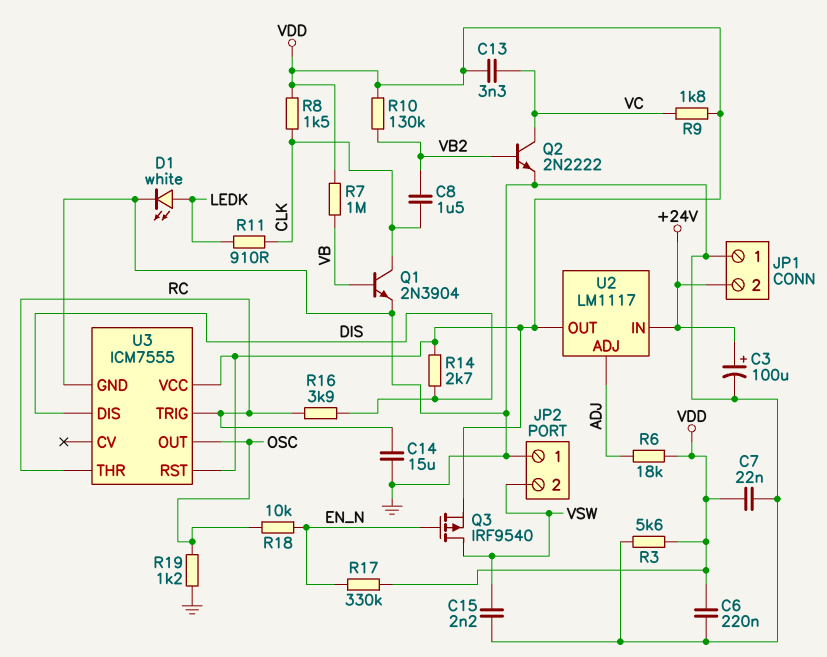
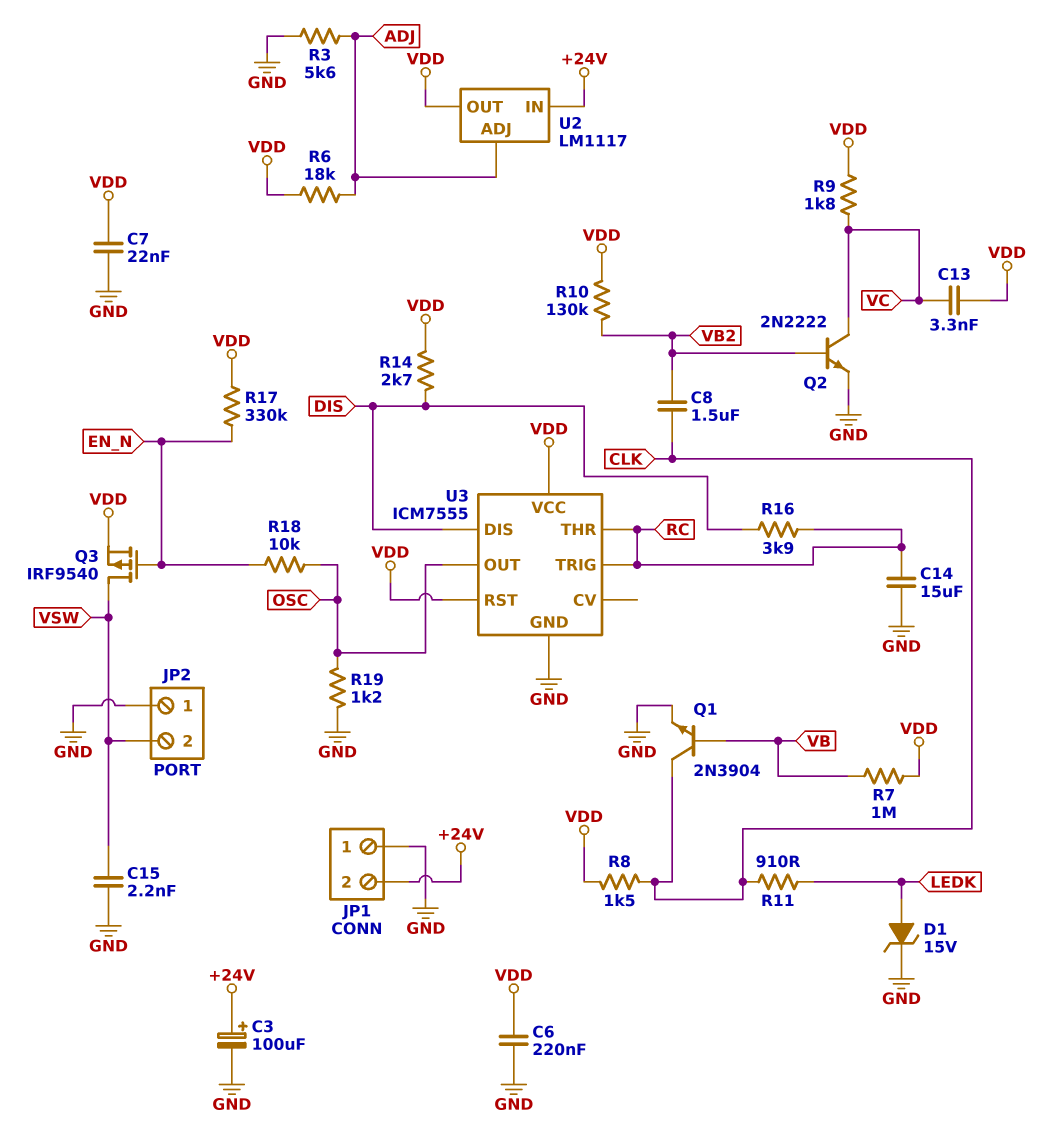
D1: LED white (A LEDK, K GND) -> zener 15V (A LEDK, K GND)
R3: 5.6k (GND, VDD) -> 5.6k (ADJ, GND)

